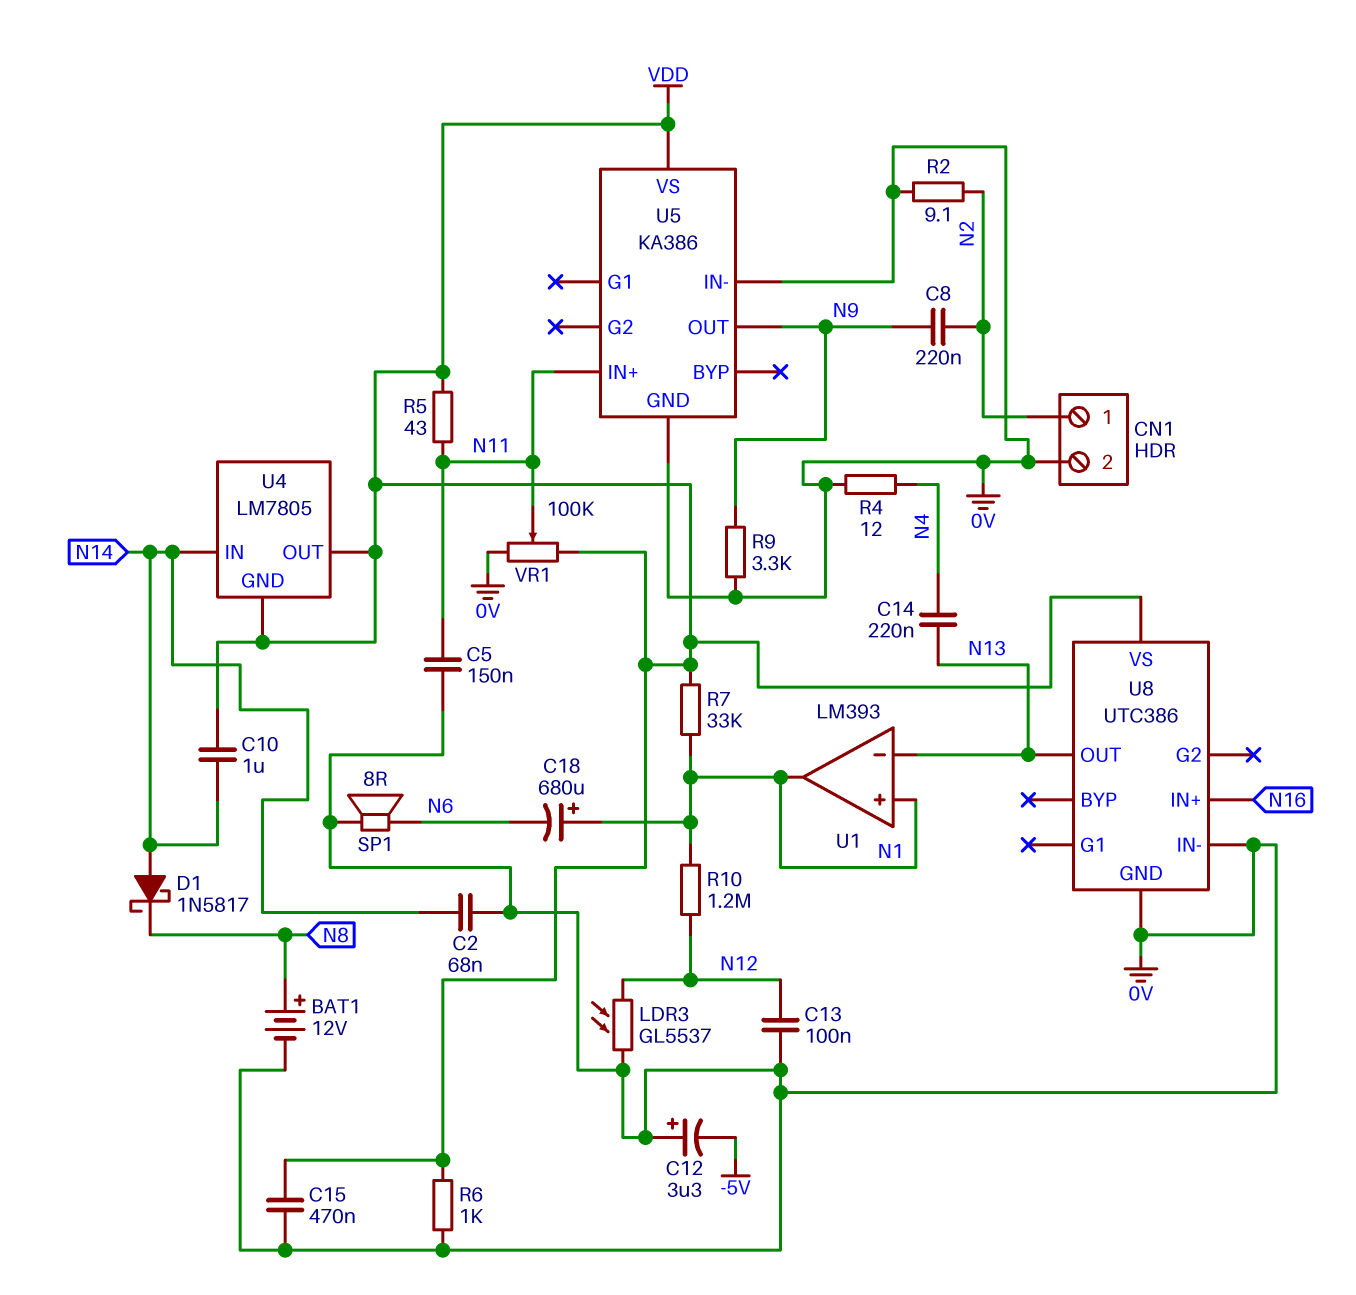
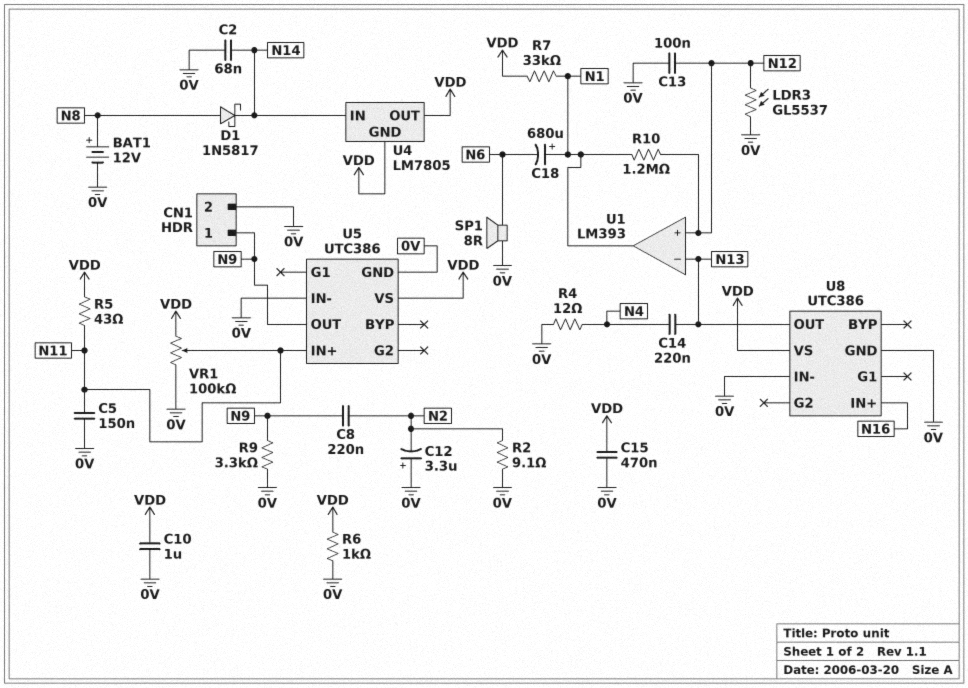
C10: 1uF (N14, VDD) -> 1uF (0V, VDD)
C12: 3.3uF (plus 0V, minus -5V) -> 3.3uF (plus 0V, minus N2)
CN1 pin 1: N2 -> N9
D1: schottky 1N5817 (A N14, K N8) -> schottky 1N5817 (A N8, K N14)
U1 pin in+: N1 -> N12
U5: KA386 -> UTC386

